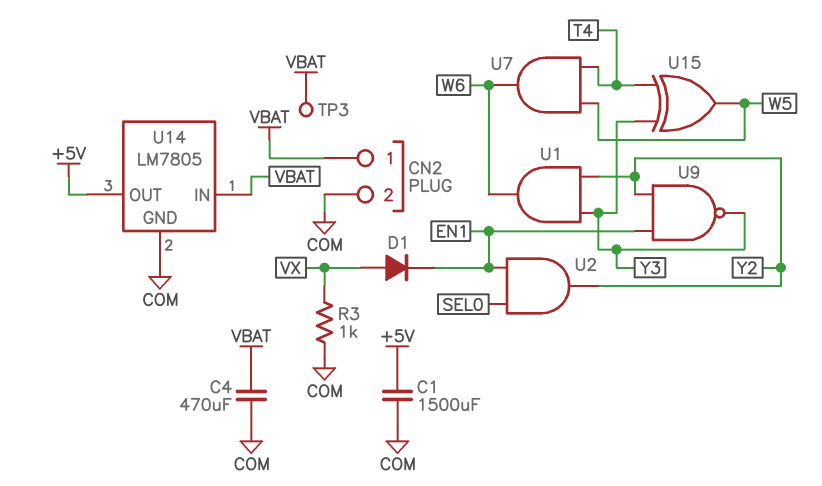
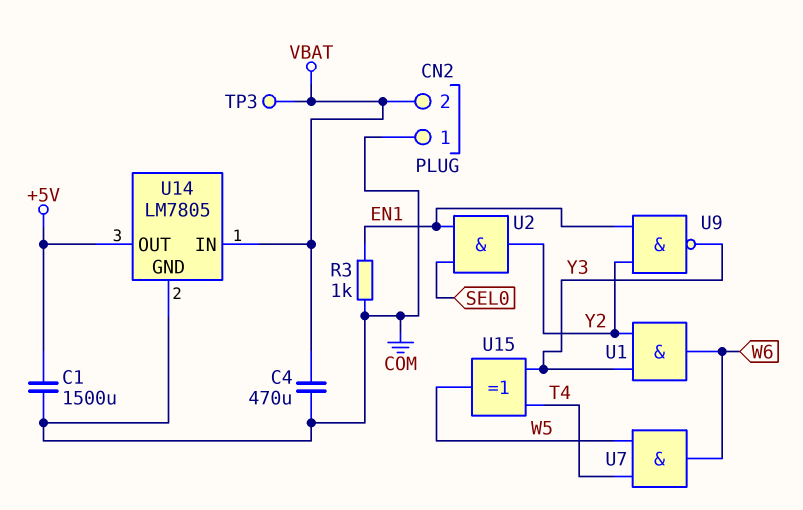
CN2 pin 1: VBAT -> COM
CN2 pin 2: COM -> VBAT
D1: diode (A VX, K EN1) -> none
R3: 1k (COM, VX) -> 1k (COM, EN1)

